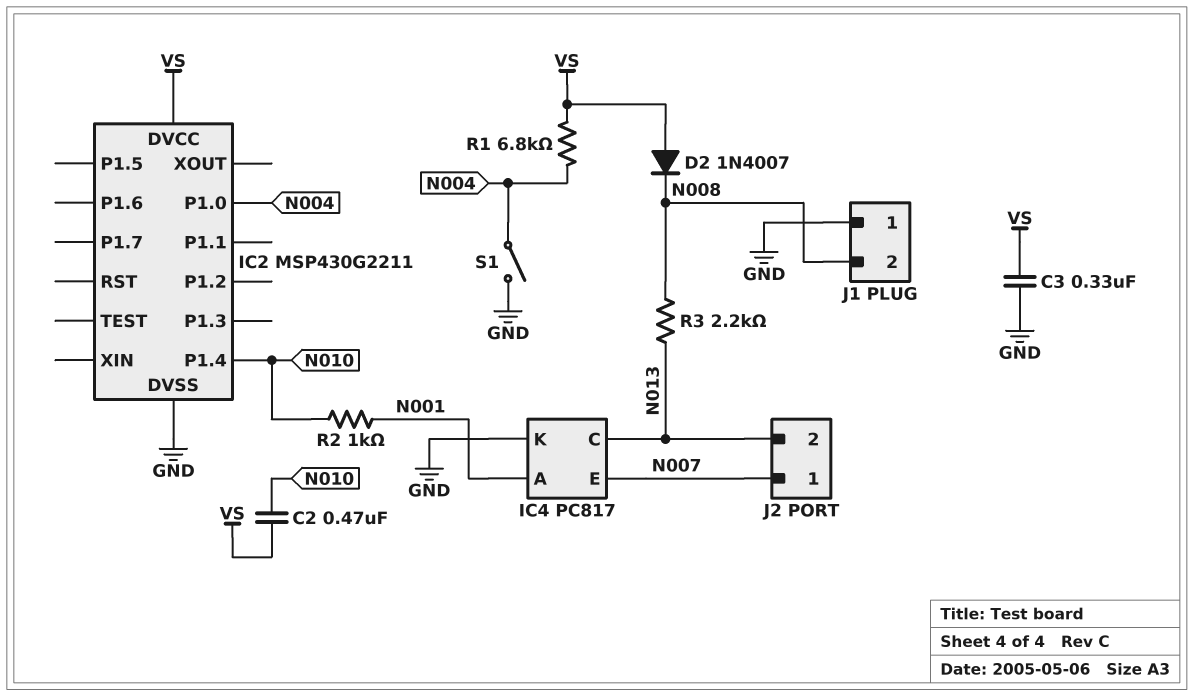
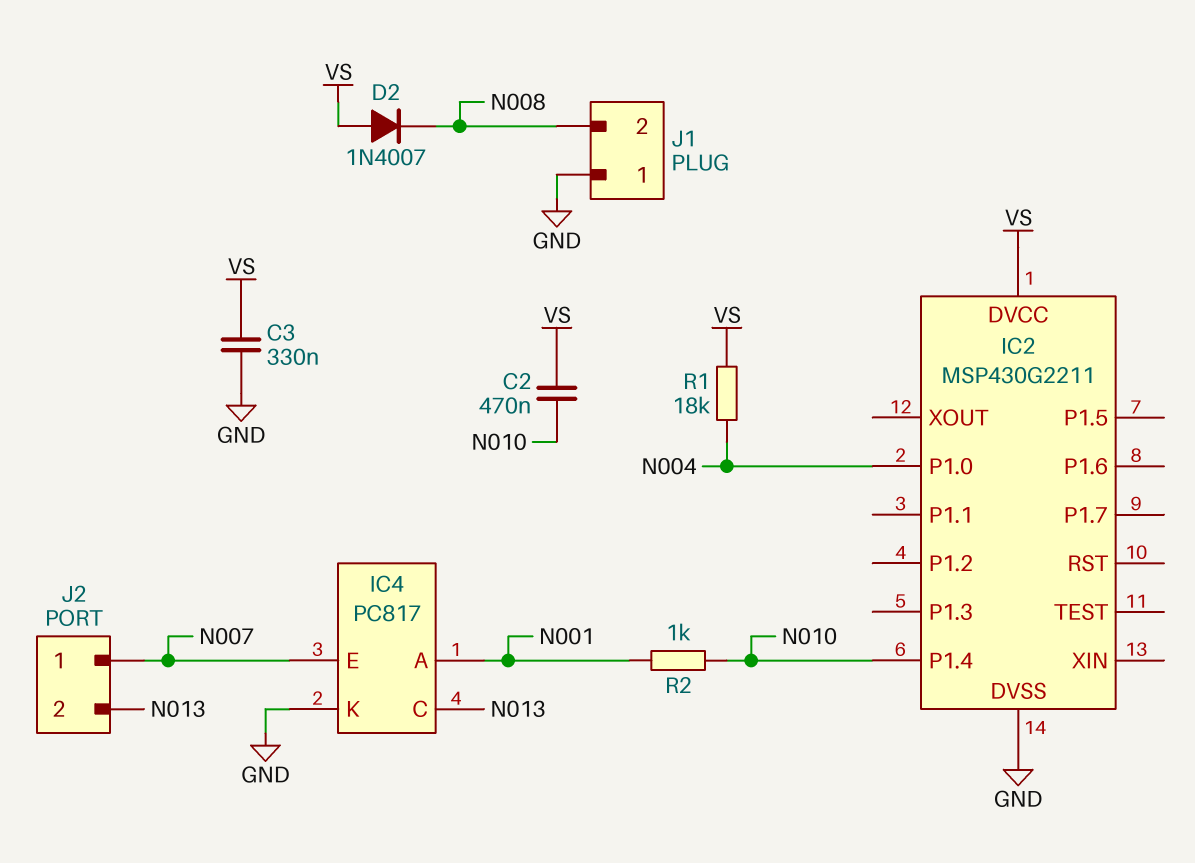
R1: 6.8k (N004, VS) -> 18k (N004, VS)
R3: 2.2k (N008, N013) -> none
S1: switch (GND, N004) -> none

